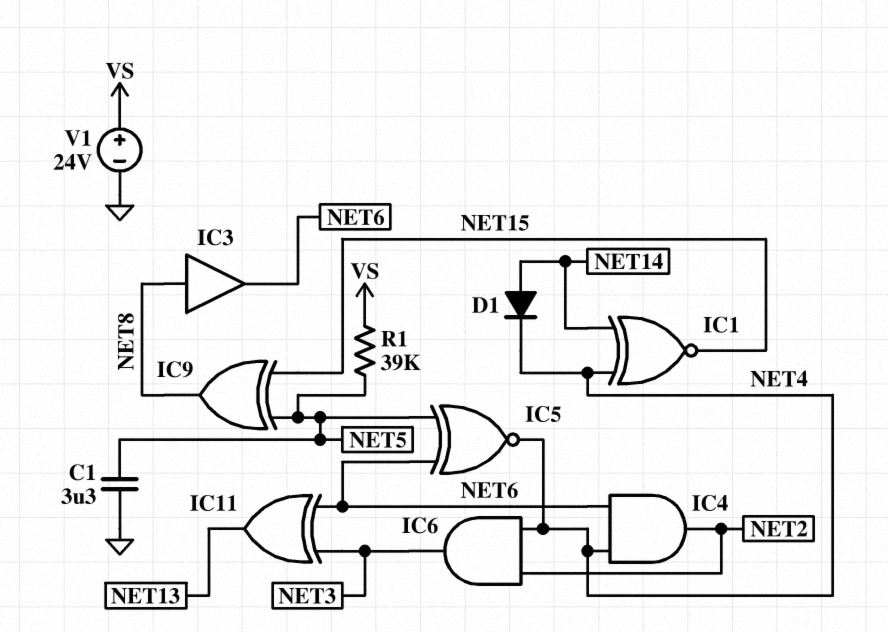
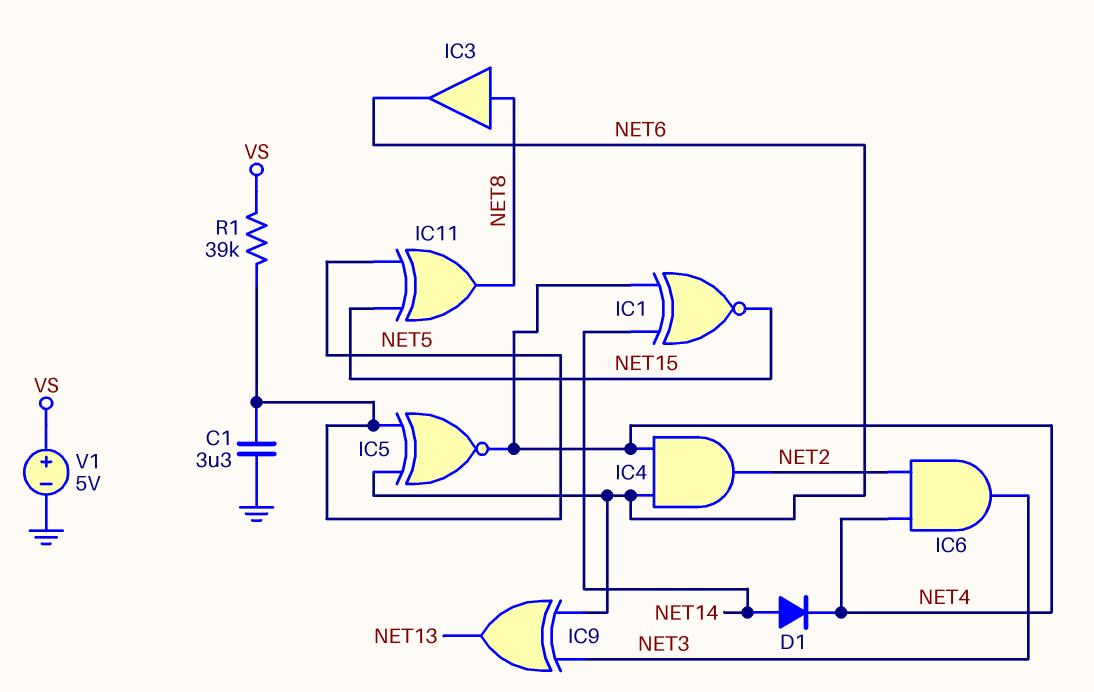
IC9: XOR (in NET5, in NET15, out NET8) -> XOR (in NET3, in NET6, out NET13)
IC11: XOR (in NET3, in NET6, out NET13) -> XOR (in NET5, in NET15, out NET8)
V1: 24V (plus VS, minus GND) -> 5V (plus VS, minus GND)

